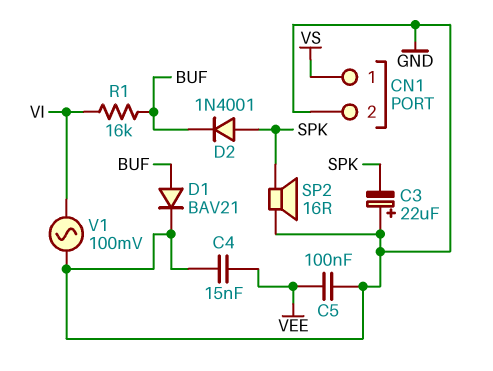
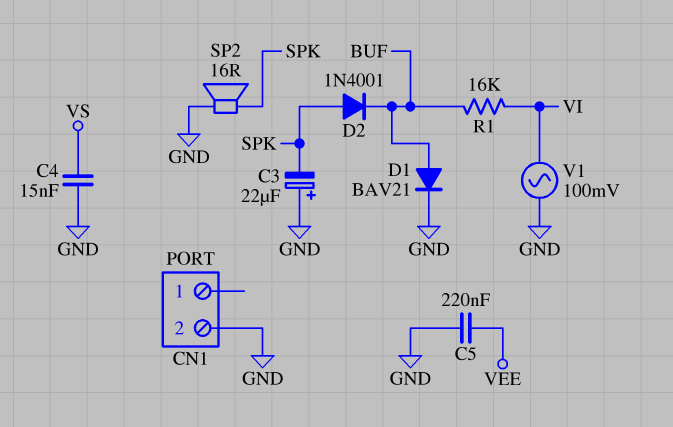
C4: 15nF (GND, VEE) -> 15nF (GND, VS)
C5: 100nF (GND, VEE) -> 220nF (GND, VEE)
CN1 pin 1: VS -> none

